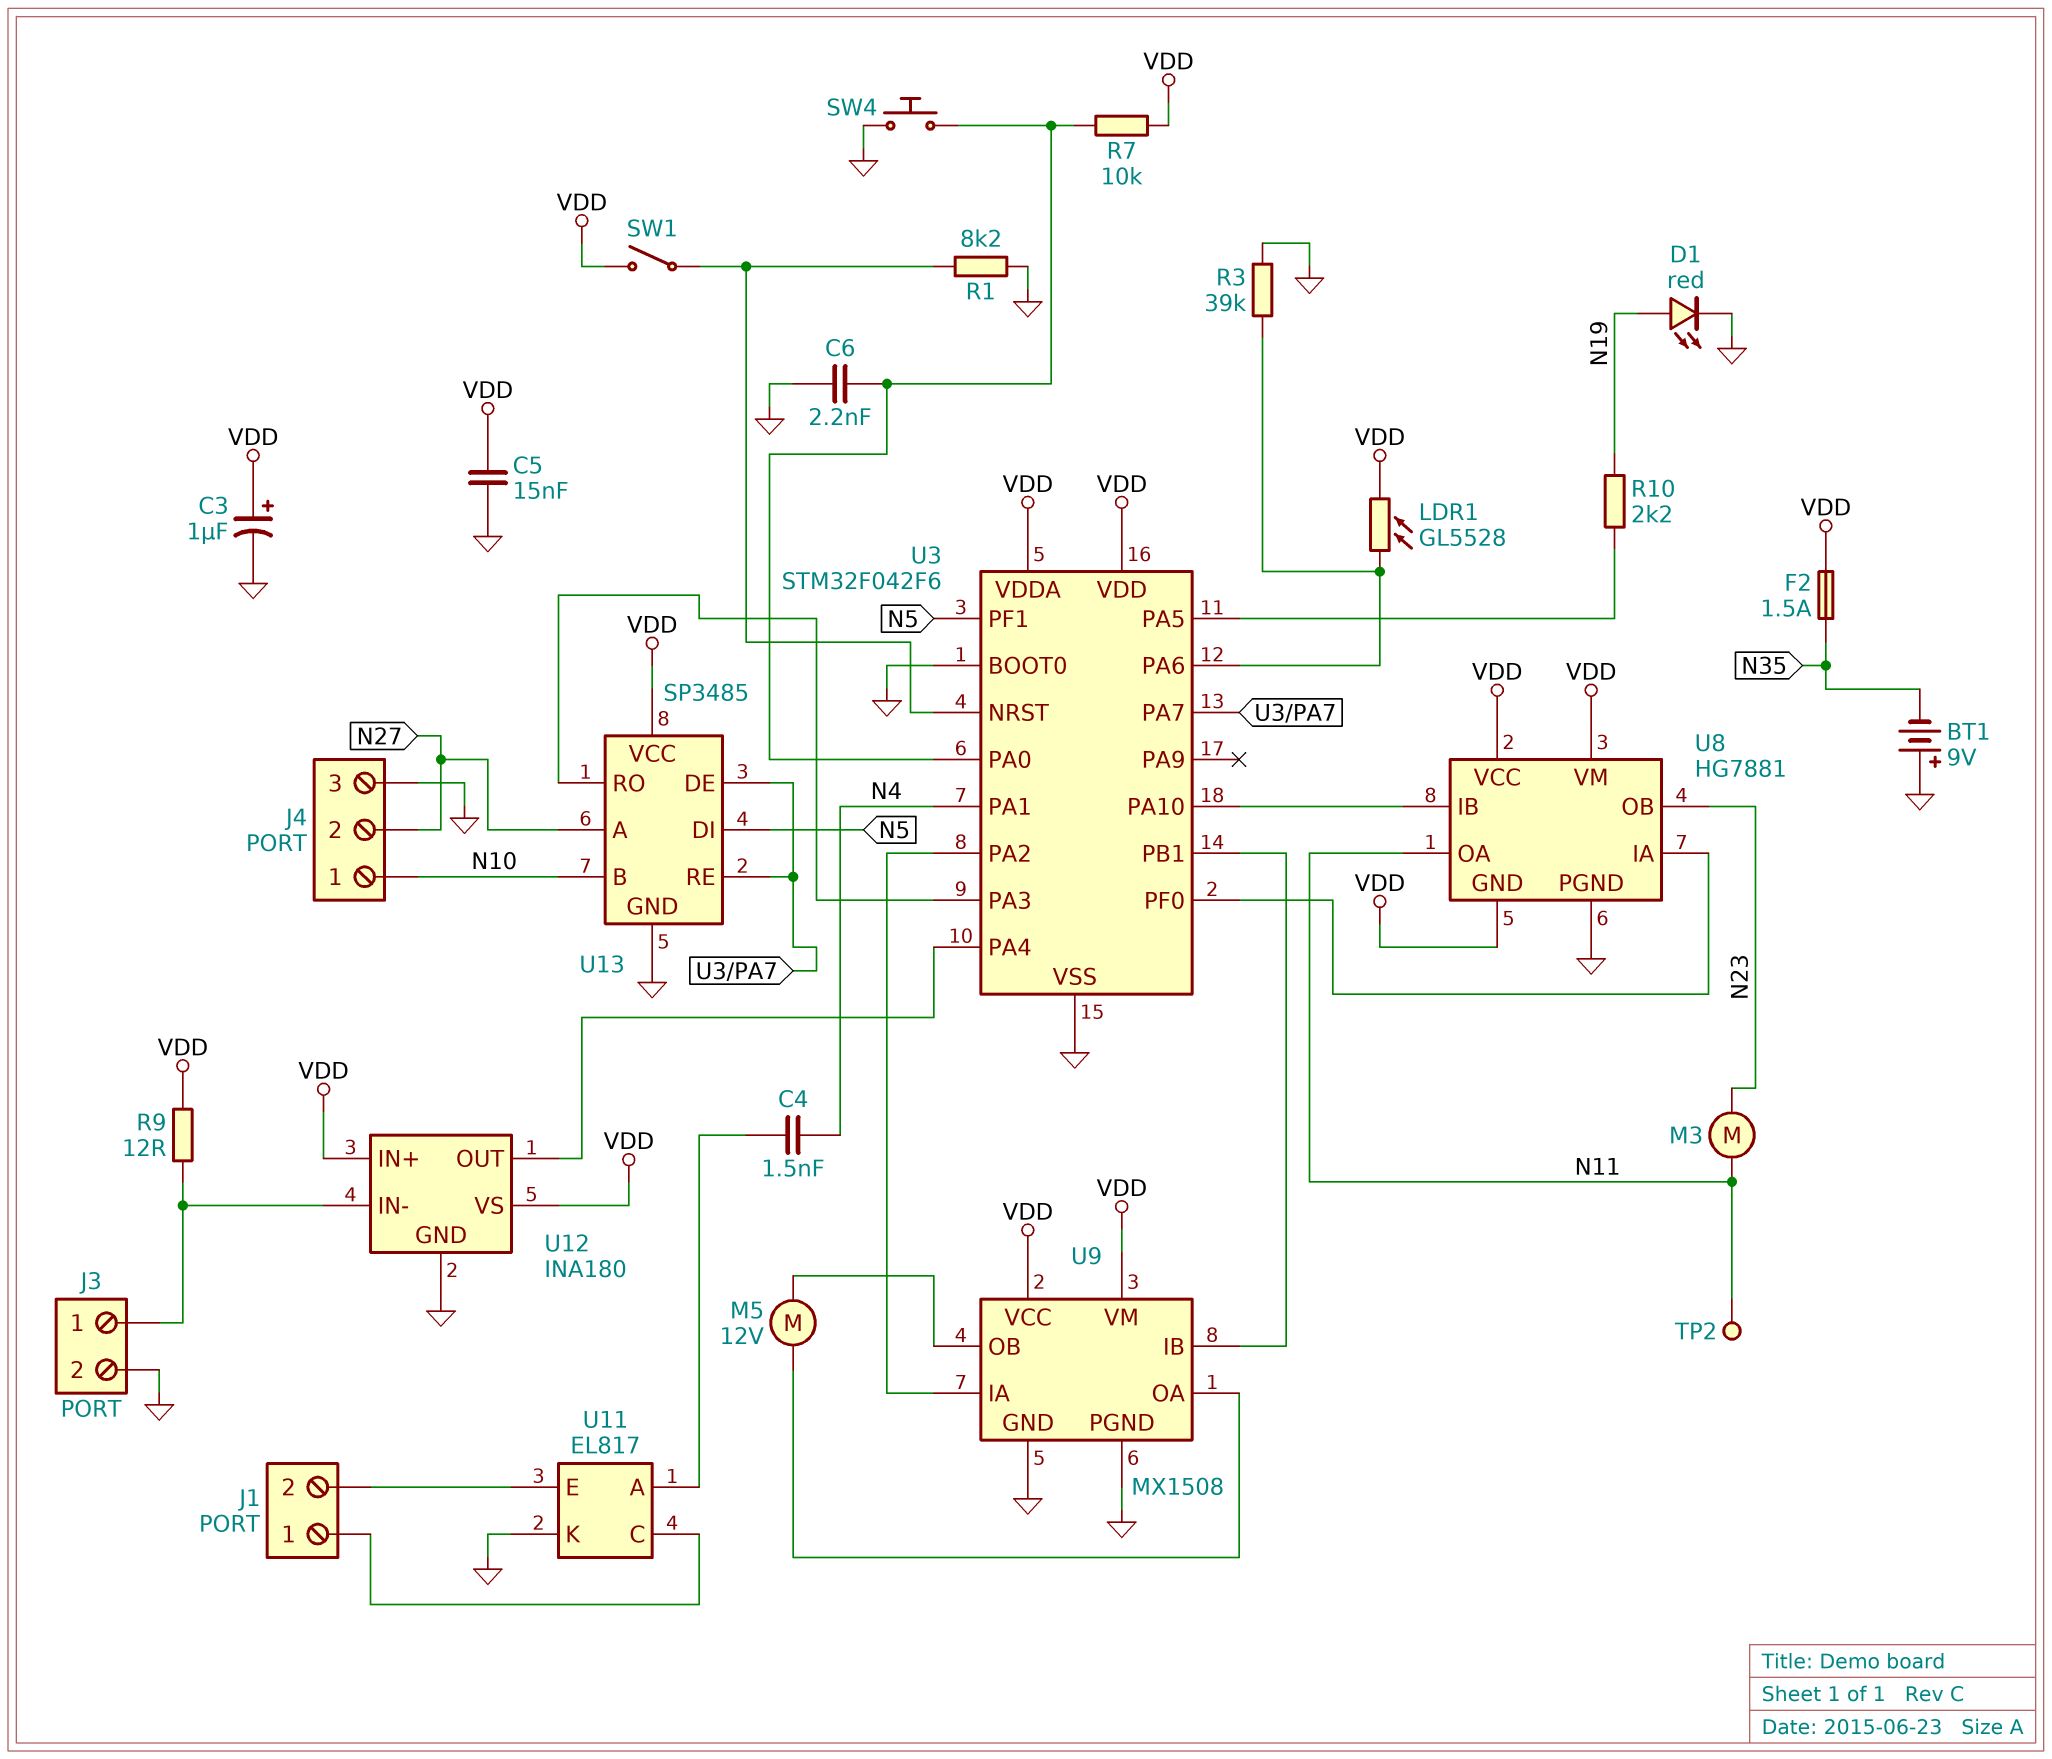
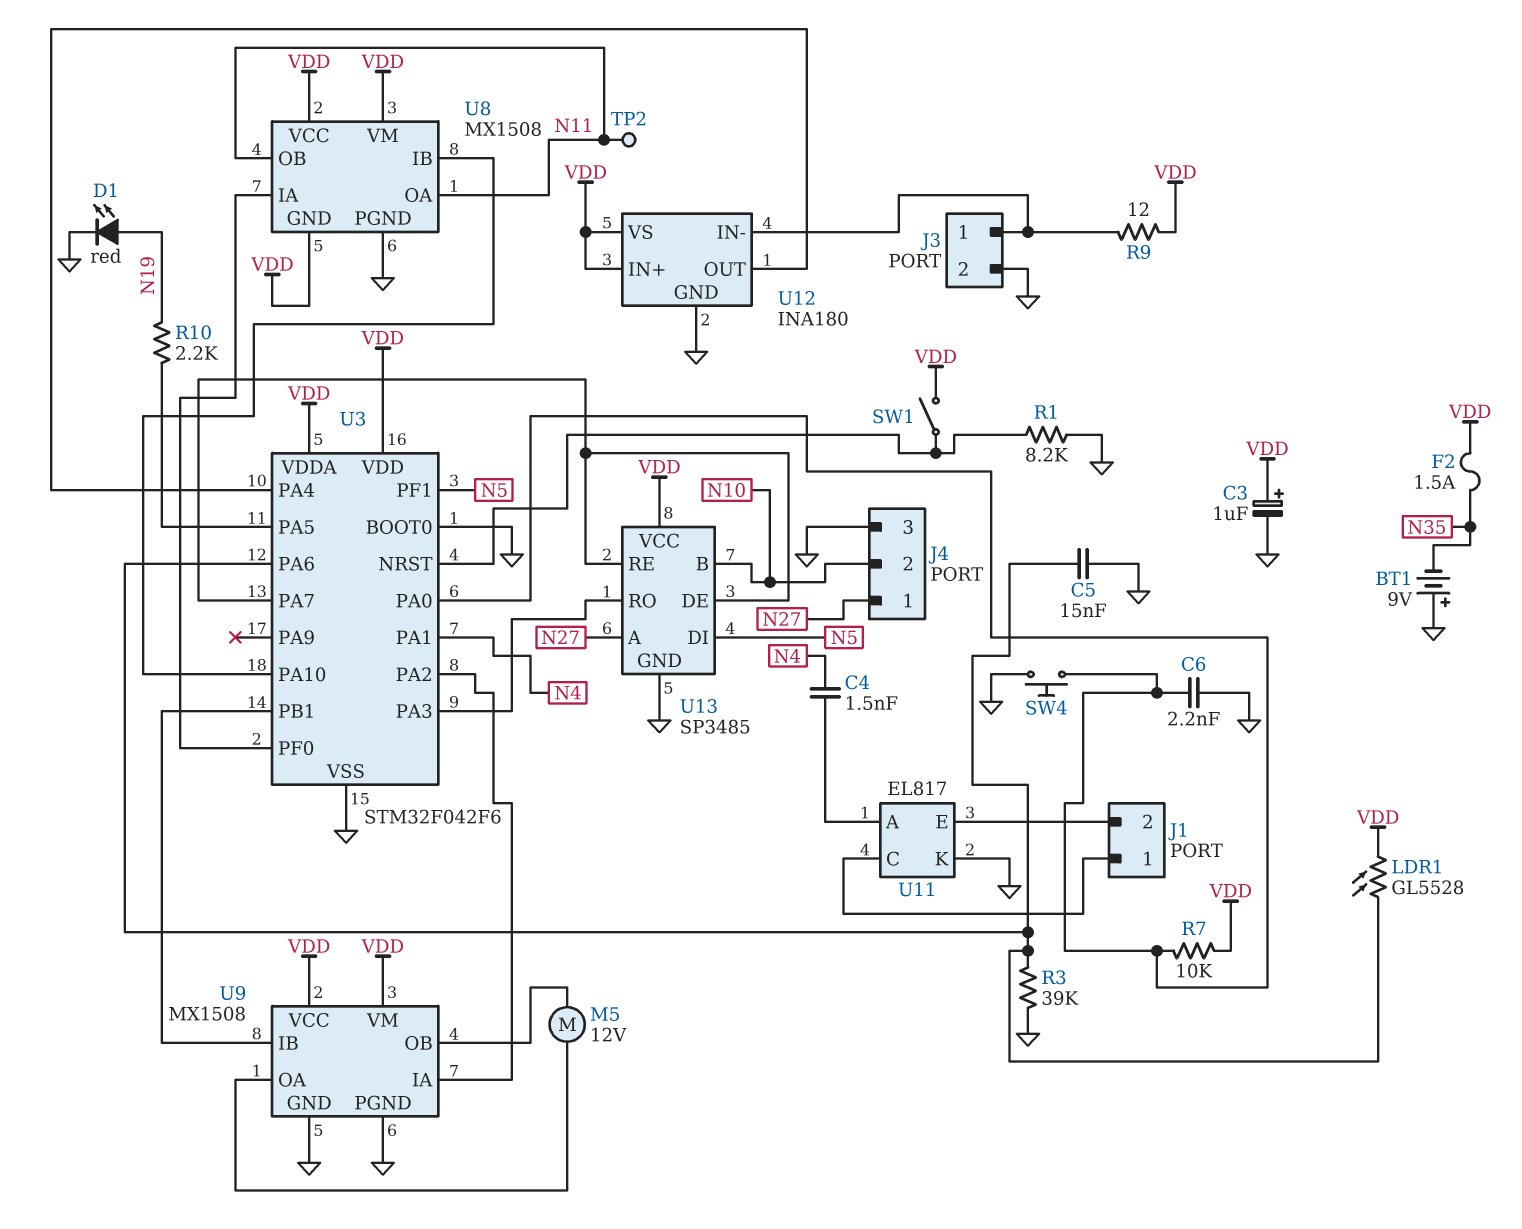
C5: 15nF (GND, VDD) -> 15nF (GND, U3/PA6)
J4 pin 1: N10 -> N27
J4 pin 2: N27 -> N10
M3: motor (N11, N23) -> none
U8: HG7881 -> MX1508
U8 pin OB: N23 -> N11

